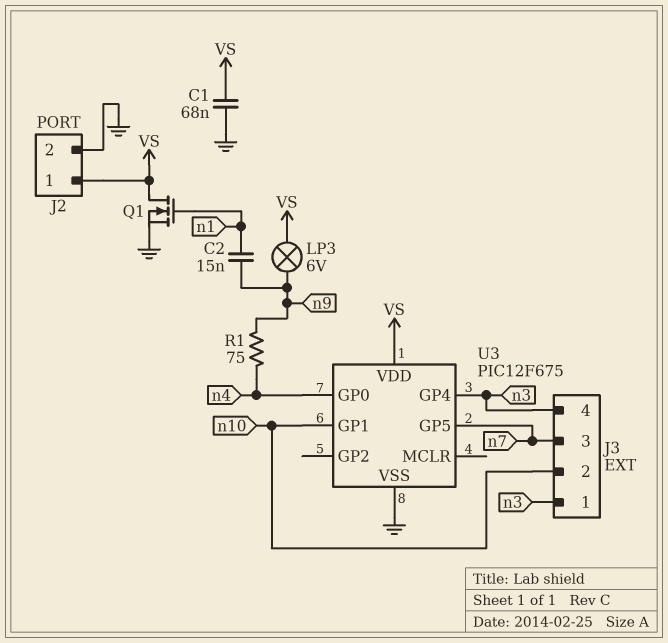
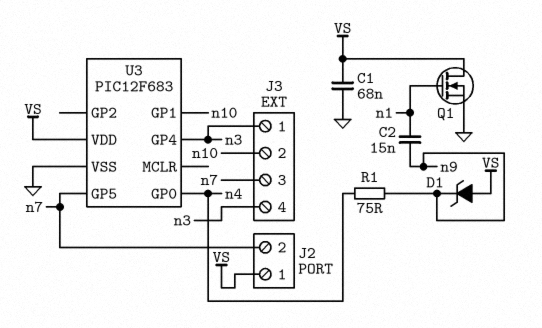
D1: none -> zener (A VS, K n9)
J2 pin 2: GND -> n7
LP3: lamp 6V (VS, n9) -> none
U3: PIC12F675 -> PIC12F683

